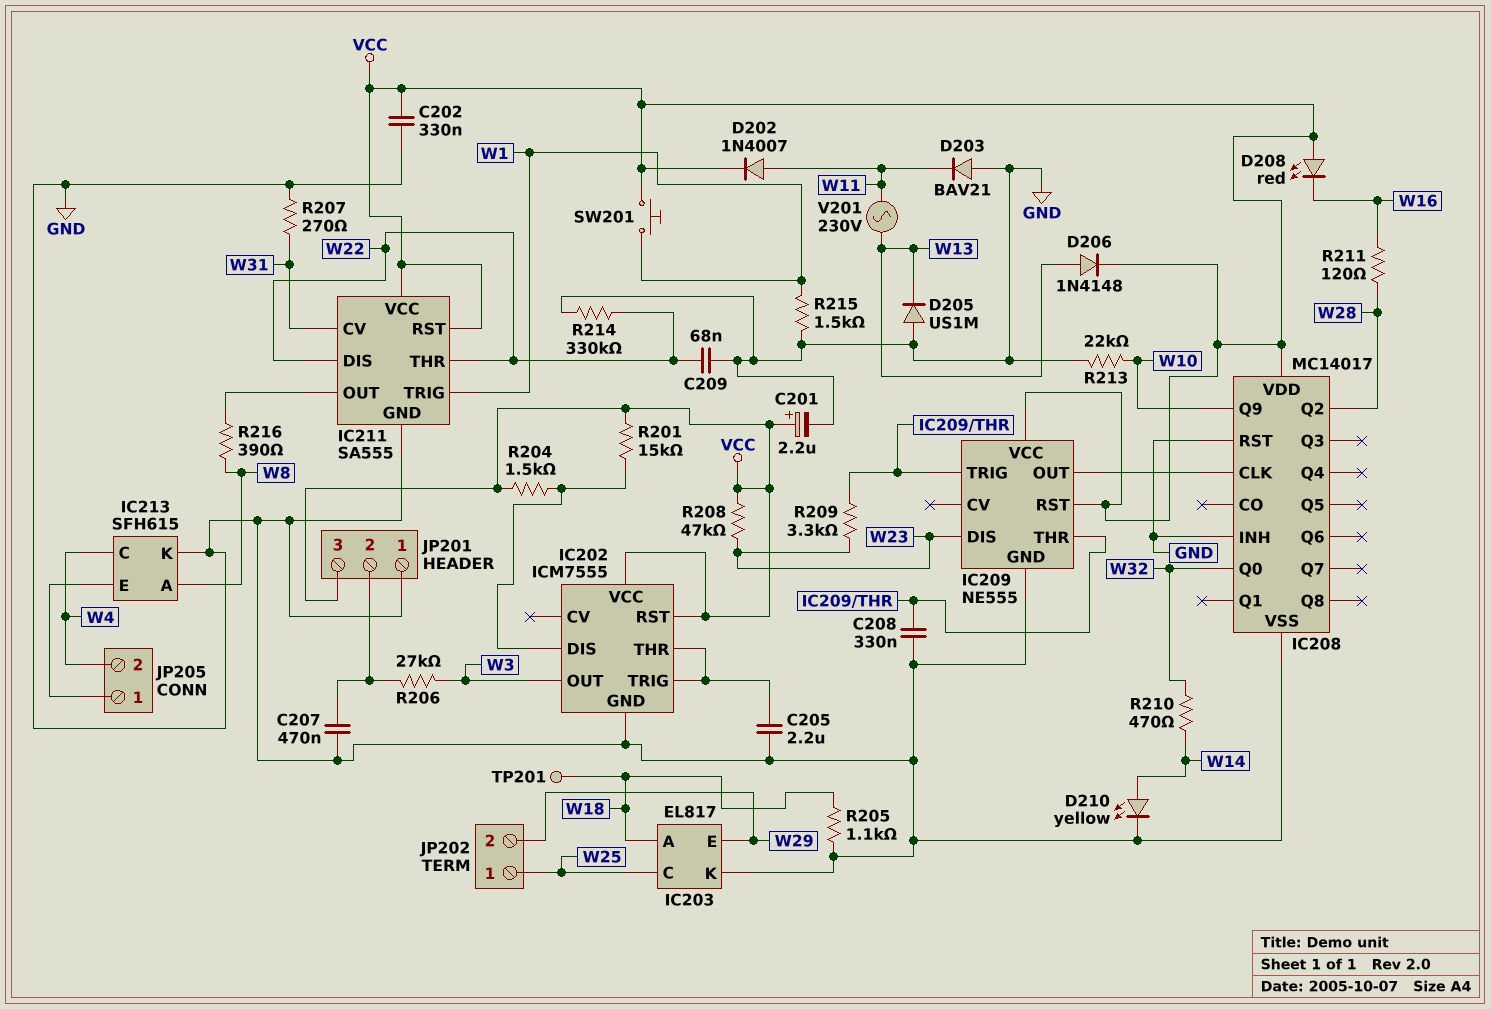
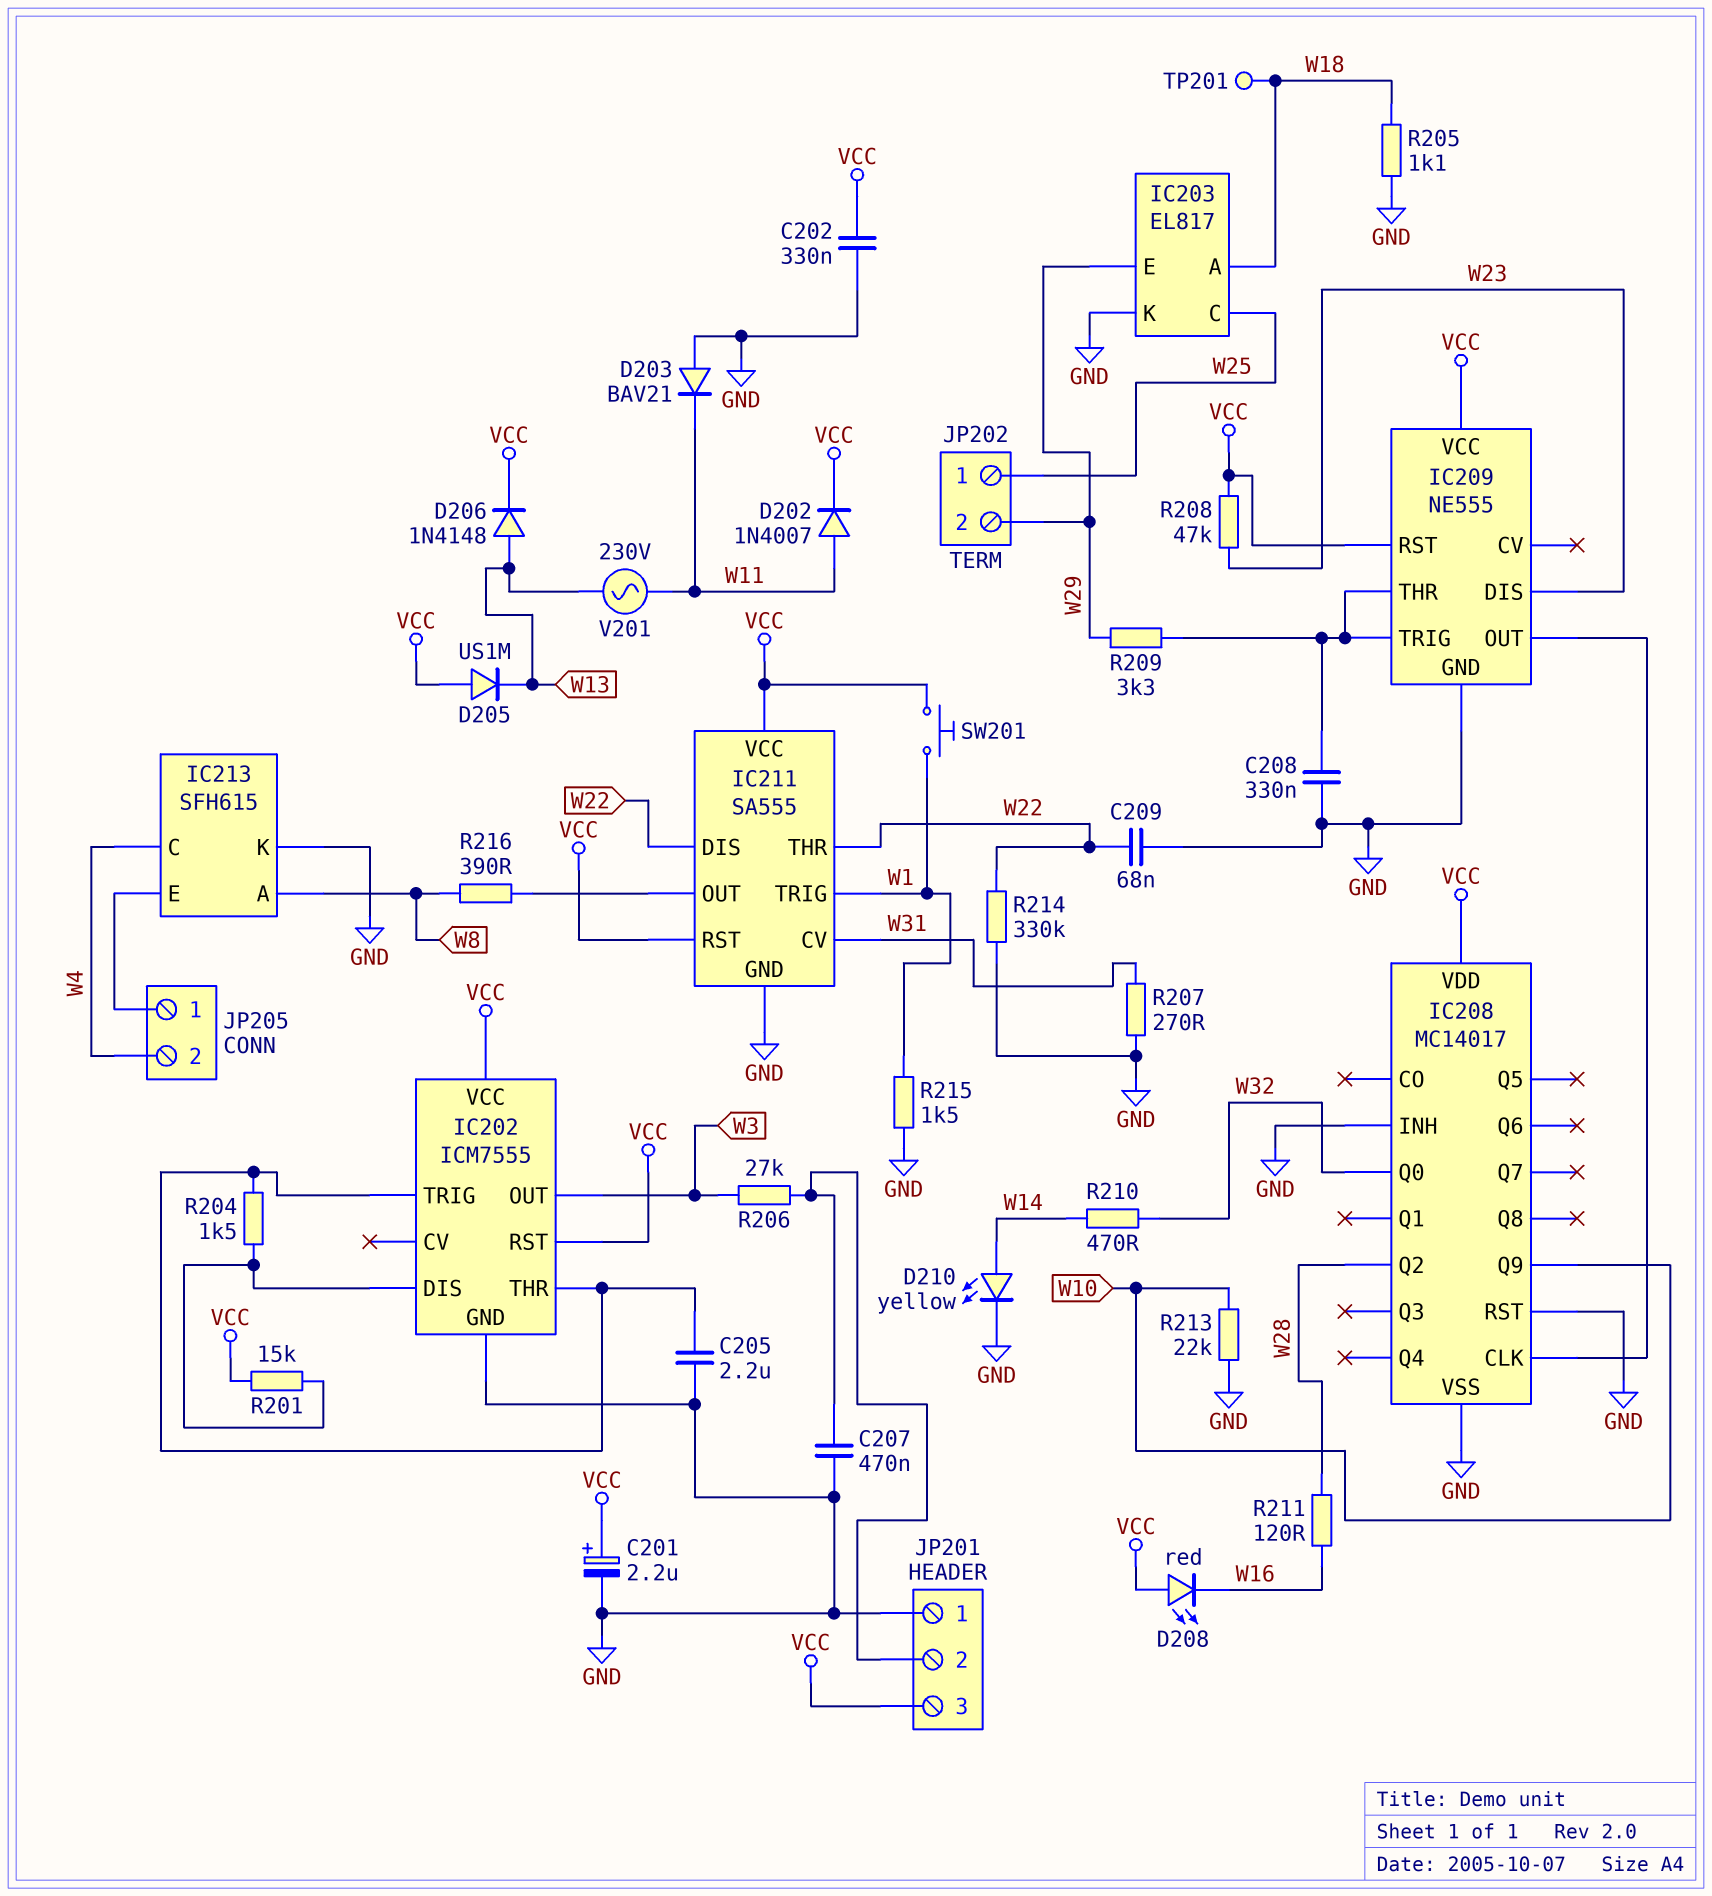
D205: diode US1M (A GND, K W13) -> diode US1M (A VCC, K W13)
R204: 1.5k (IC202/DIS, VCC) -> 1.5k (IC202/DIS, IC202/THR)
R209: 3.3k (IC209/THR, W23) -> 3.3k (IC209/THR, W29)

